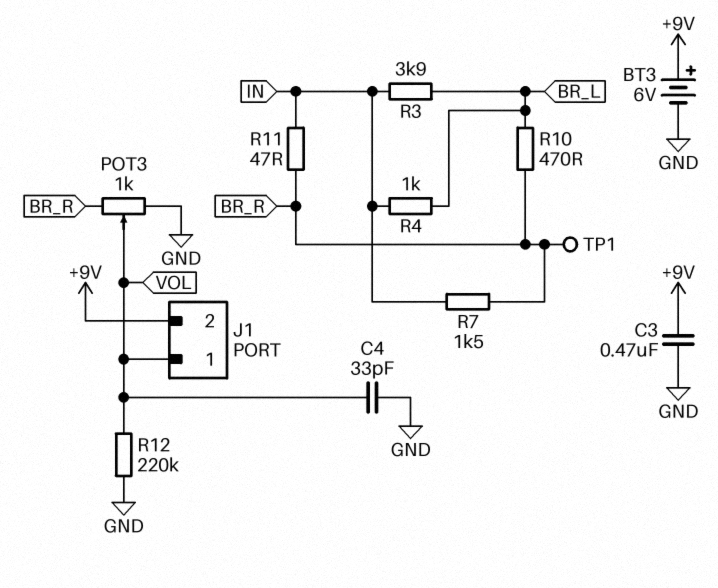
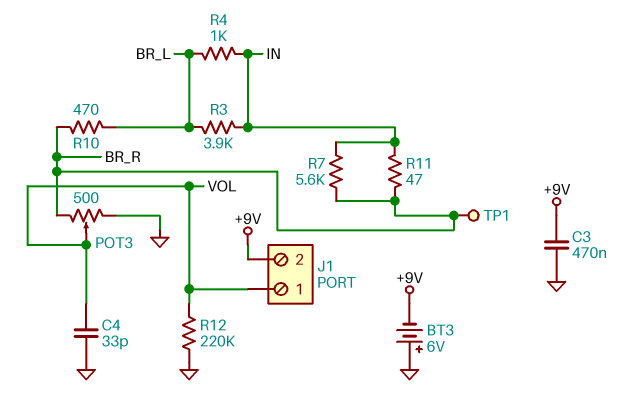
BT3: 6V (plus +9V, minus GND) -> 6V (plus GND, minus +9V)
POT3: 1k (BR_R, GND, wiper VOL) -> 500 (BR_R, GND, wiper VOL)
R7: 1.5k (BR_R, IN) -> 5.6k (BR_R, IN)

